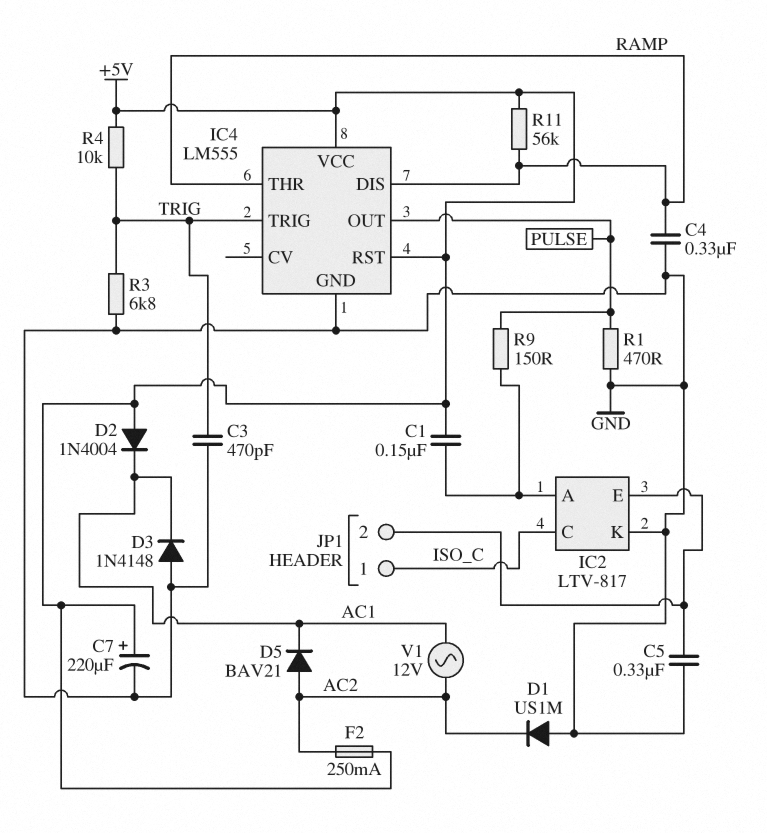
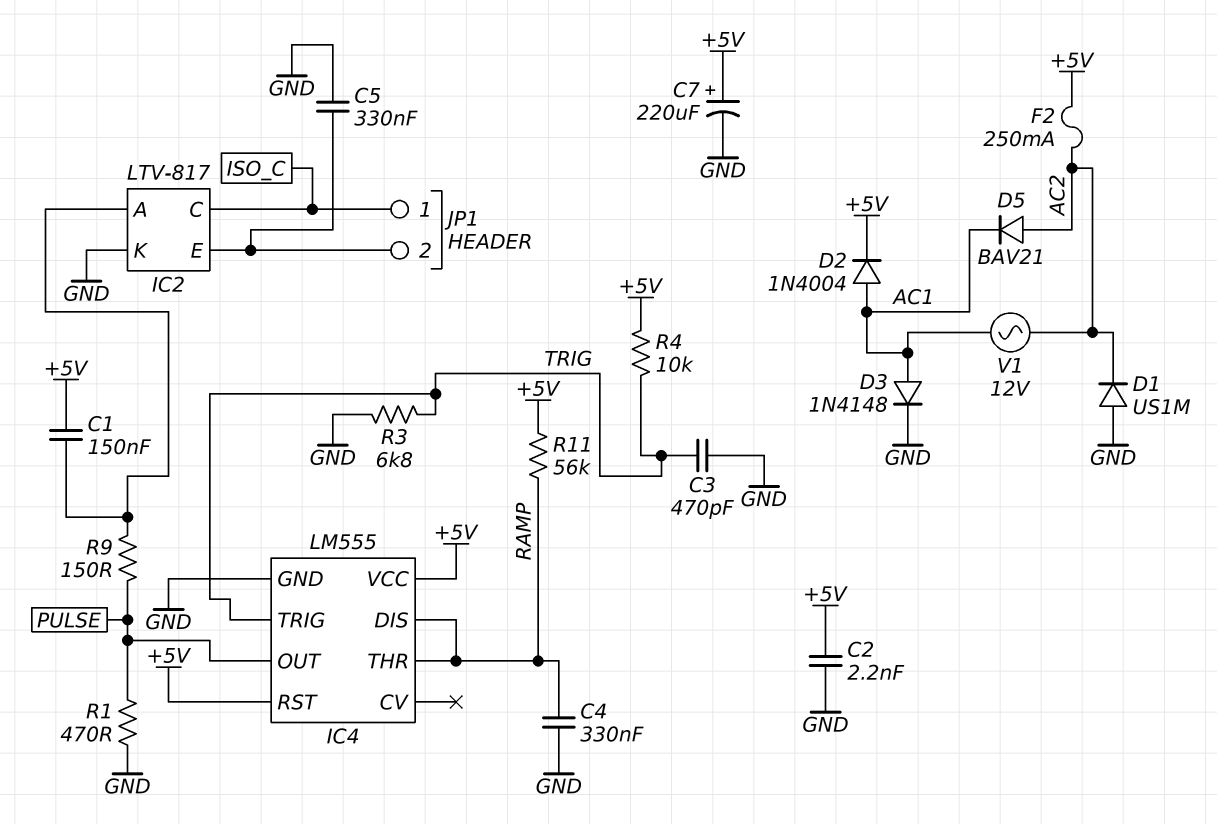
C2: none -> 2.2nF (+5V, GND)
D2: diode 1N4004 (A +5V, K AC1) -> diode 1N4004 (A AC1, K +5V)
D3: diode 1N4148 (A GND, K AC1) -> diode 1N4148 (A AC1, K GND)

